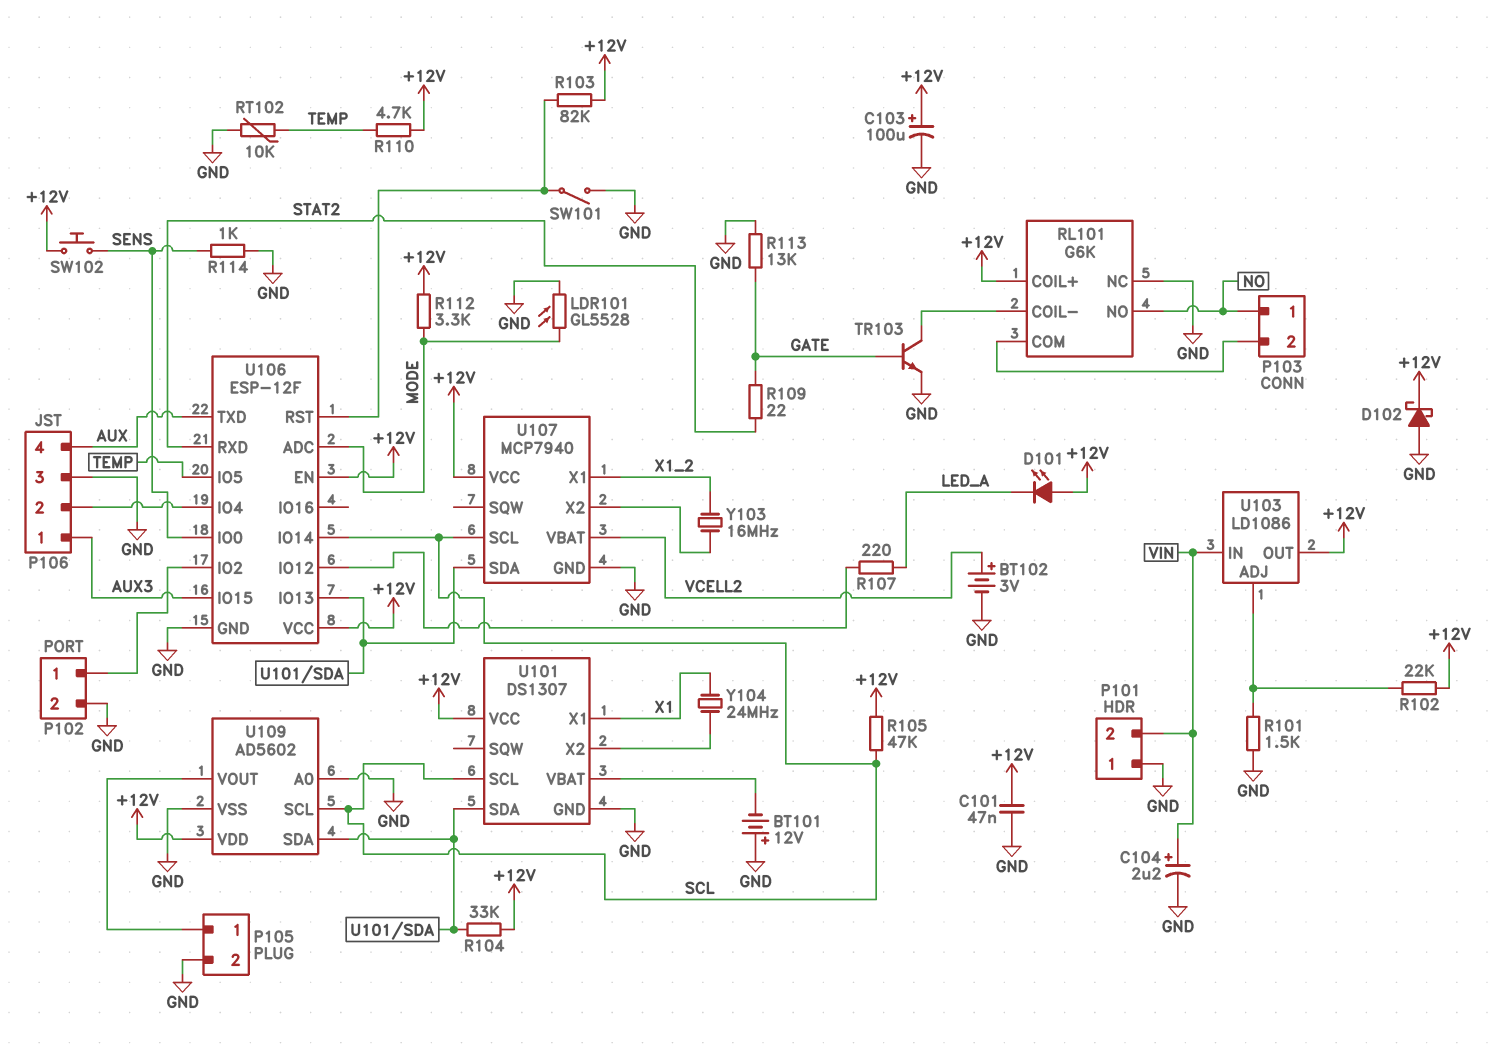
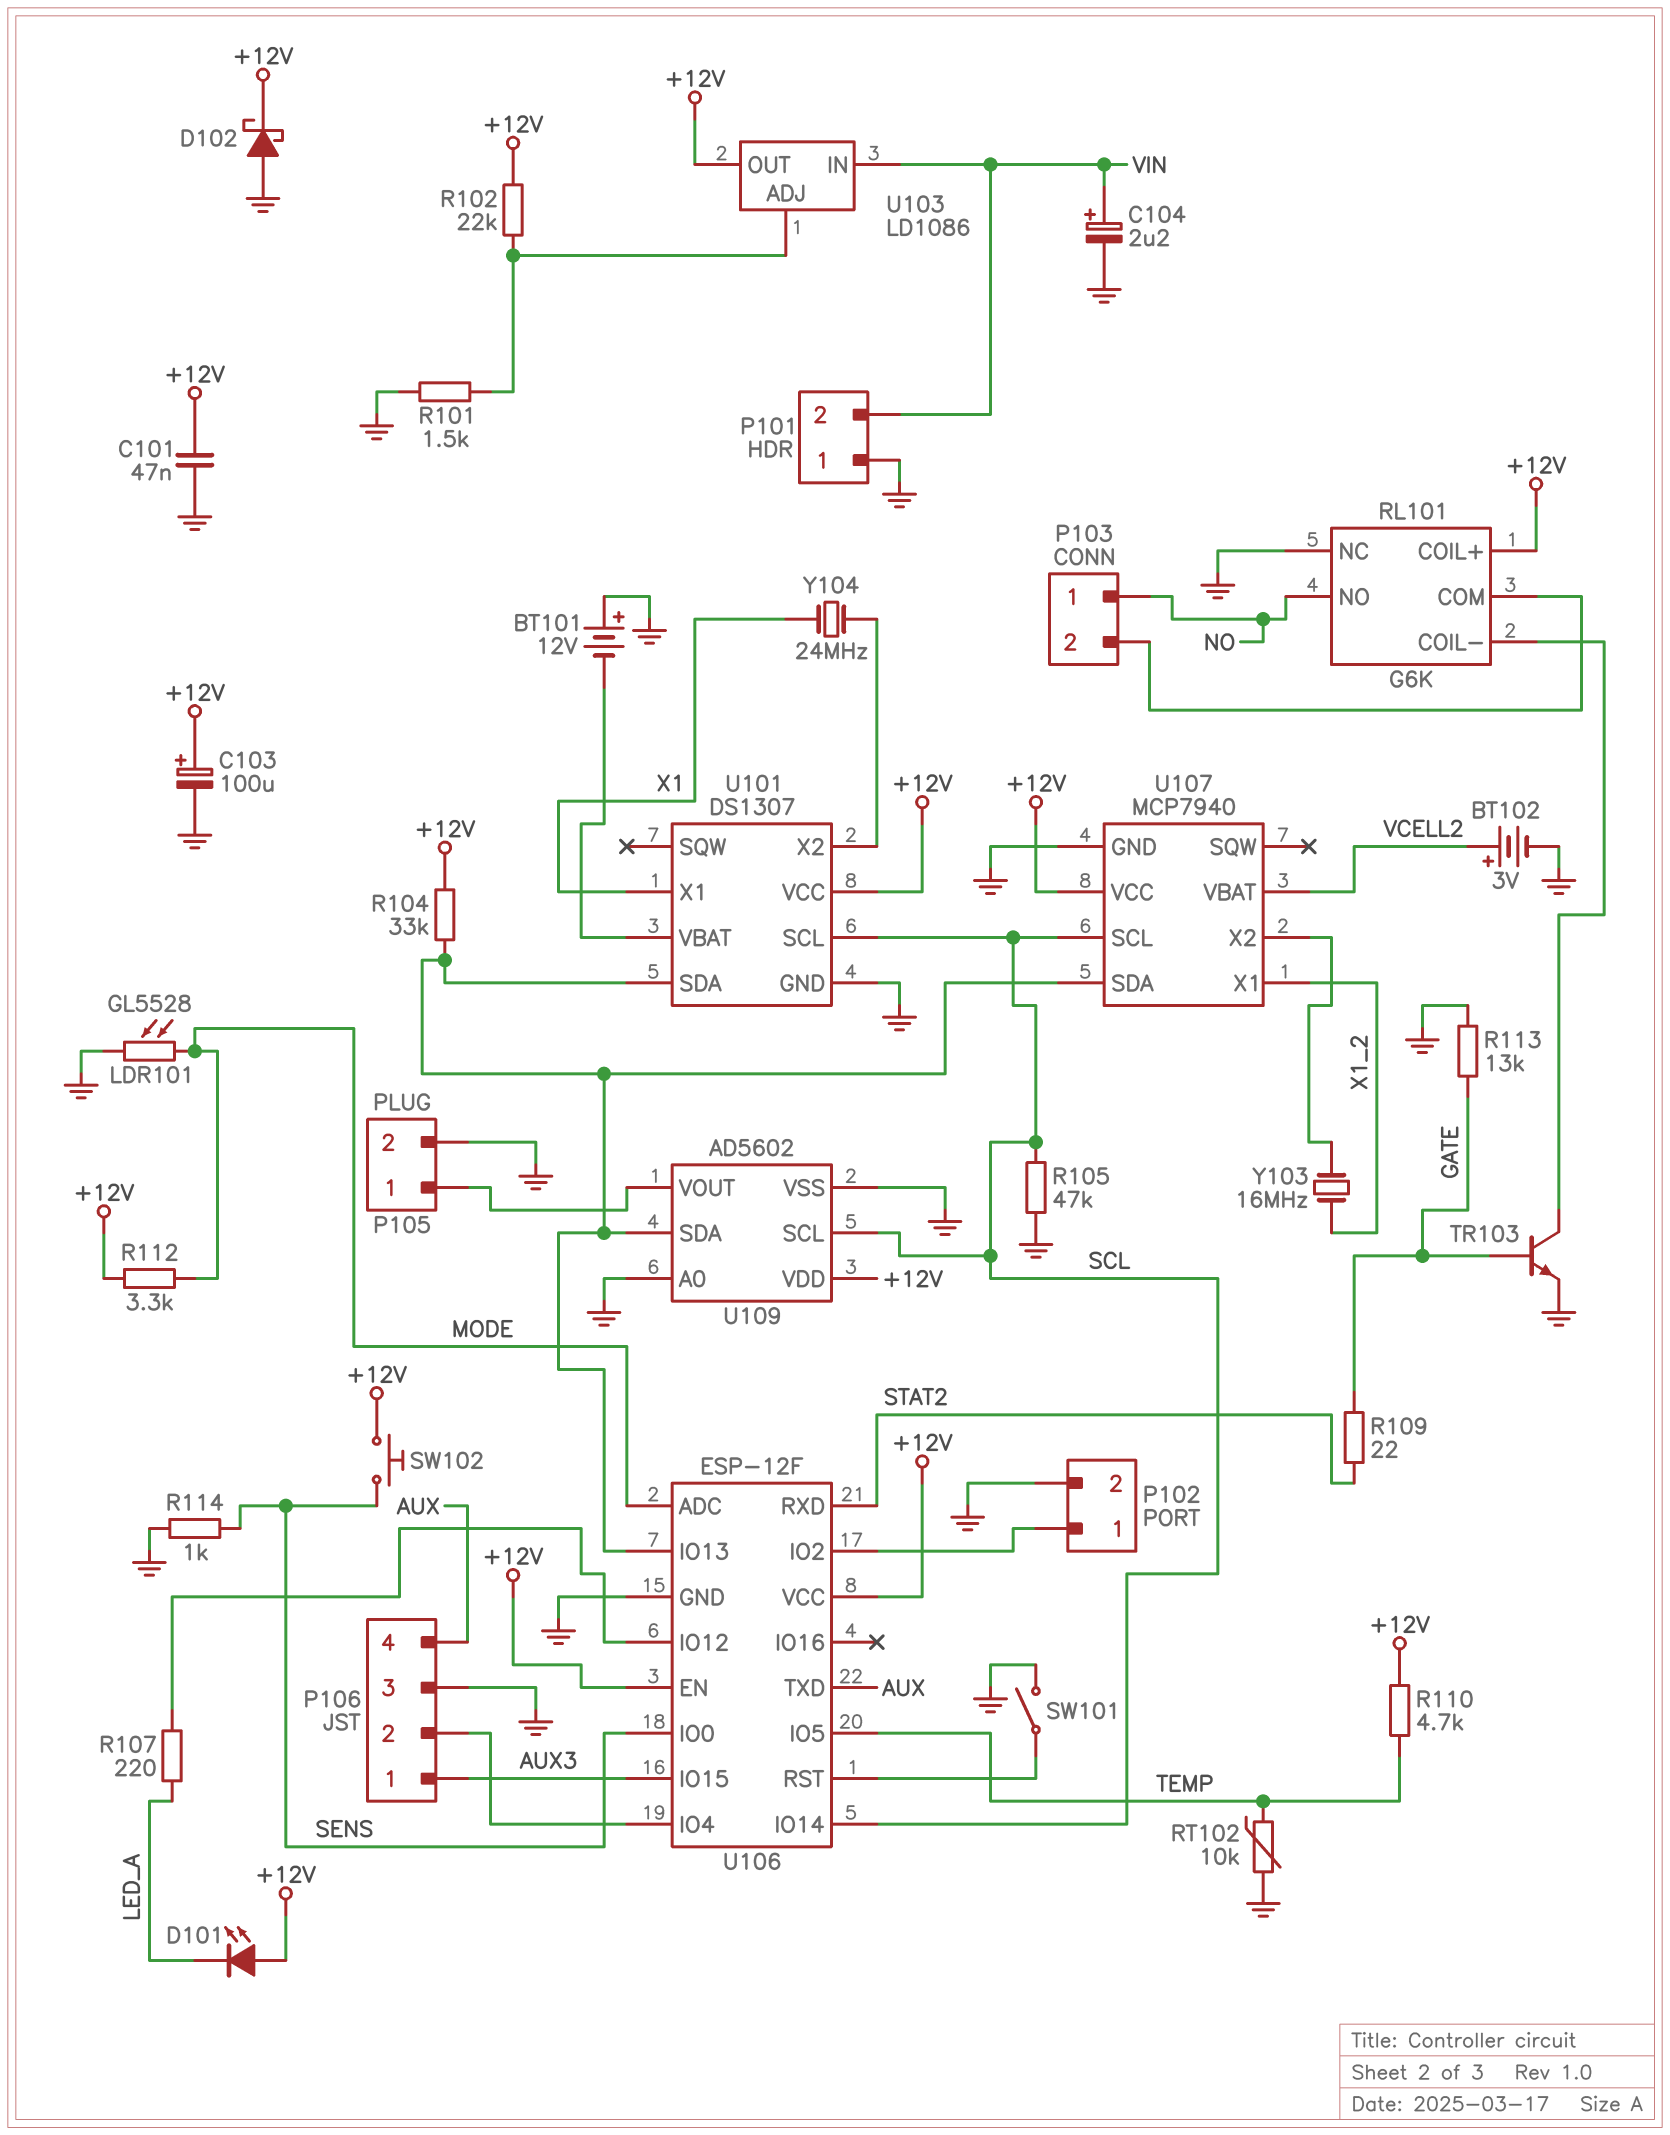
R103: 82k (+12V, U106/RST) -> none
R105: 47k (+12V, SCL) -> 47k (GND, SCL)

